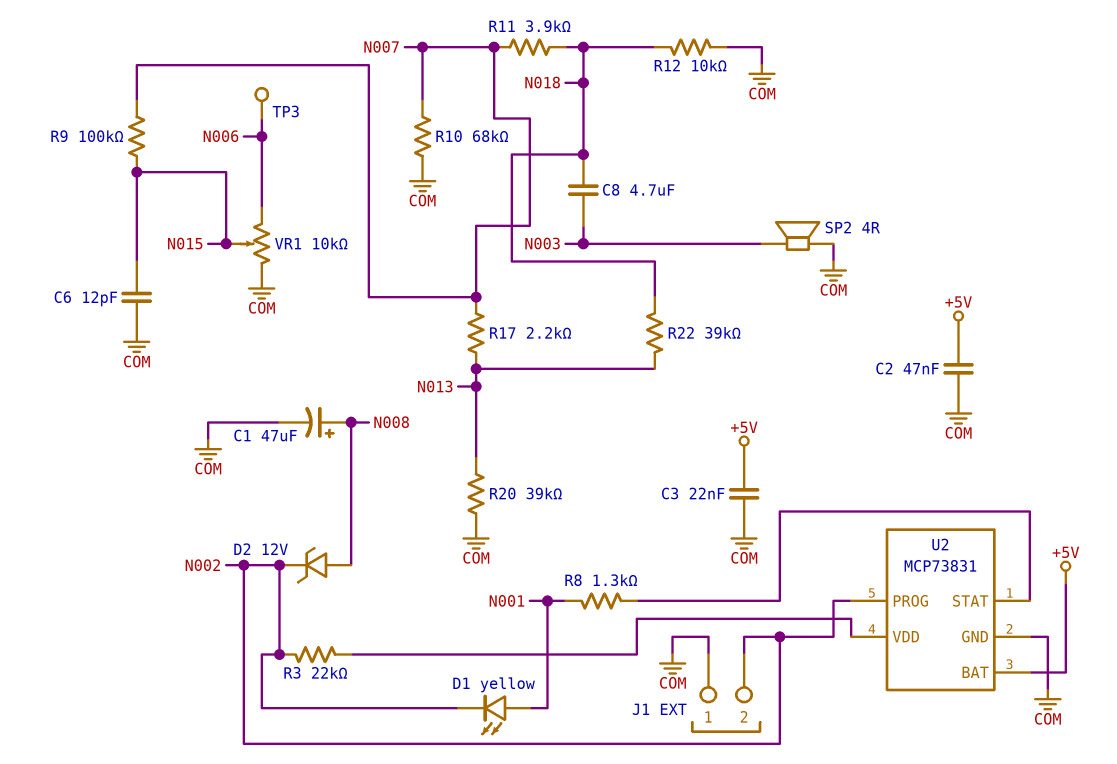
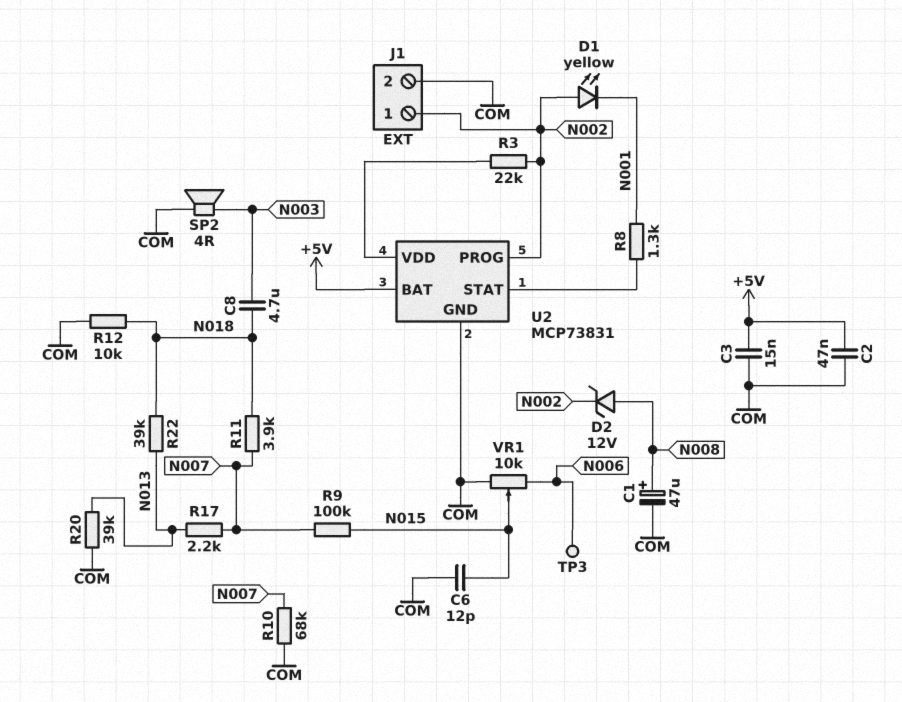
C3: 22nF (+5V, COM) -> 15nF (+5V, COM)
D1: LED yellow (A N001, K N002) -> LED yellow (A N002, K N001)
J1 pin 1: COM -> N002
J1 pin 2: N002 -> COM

